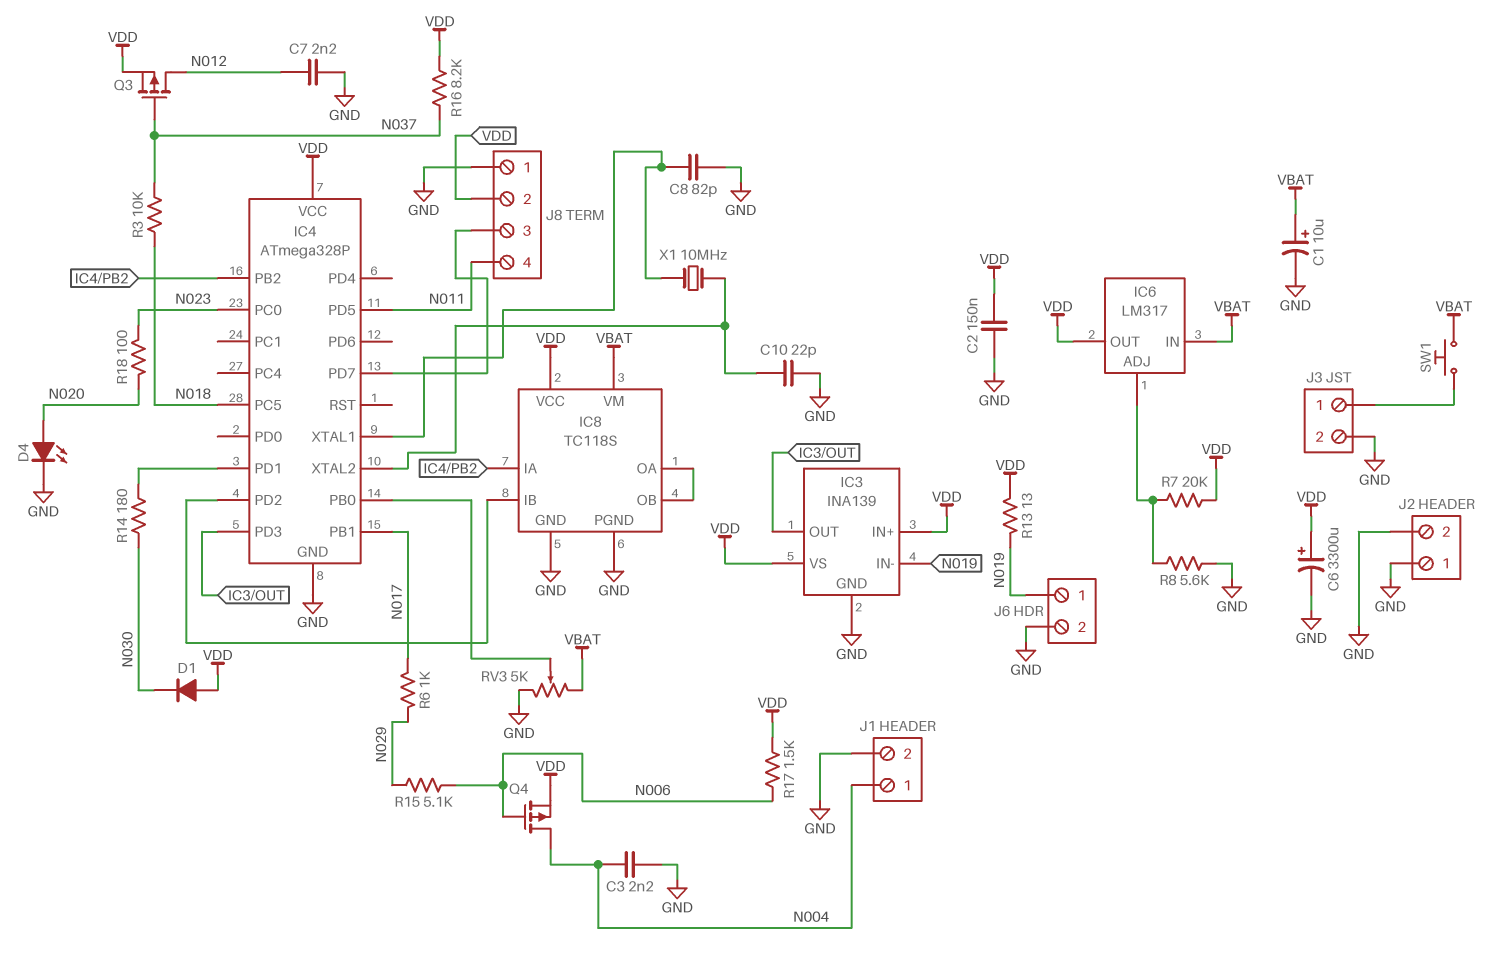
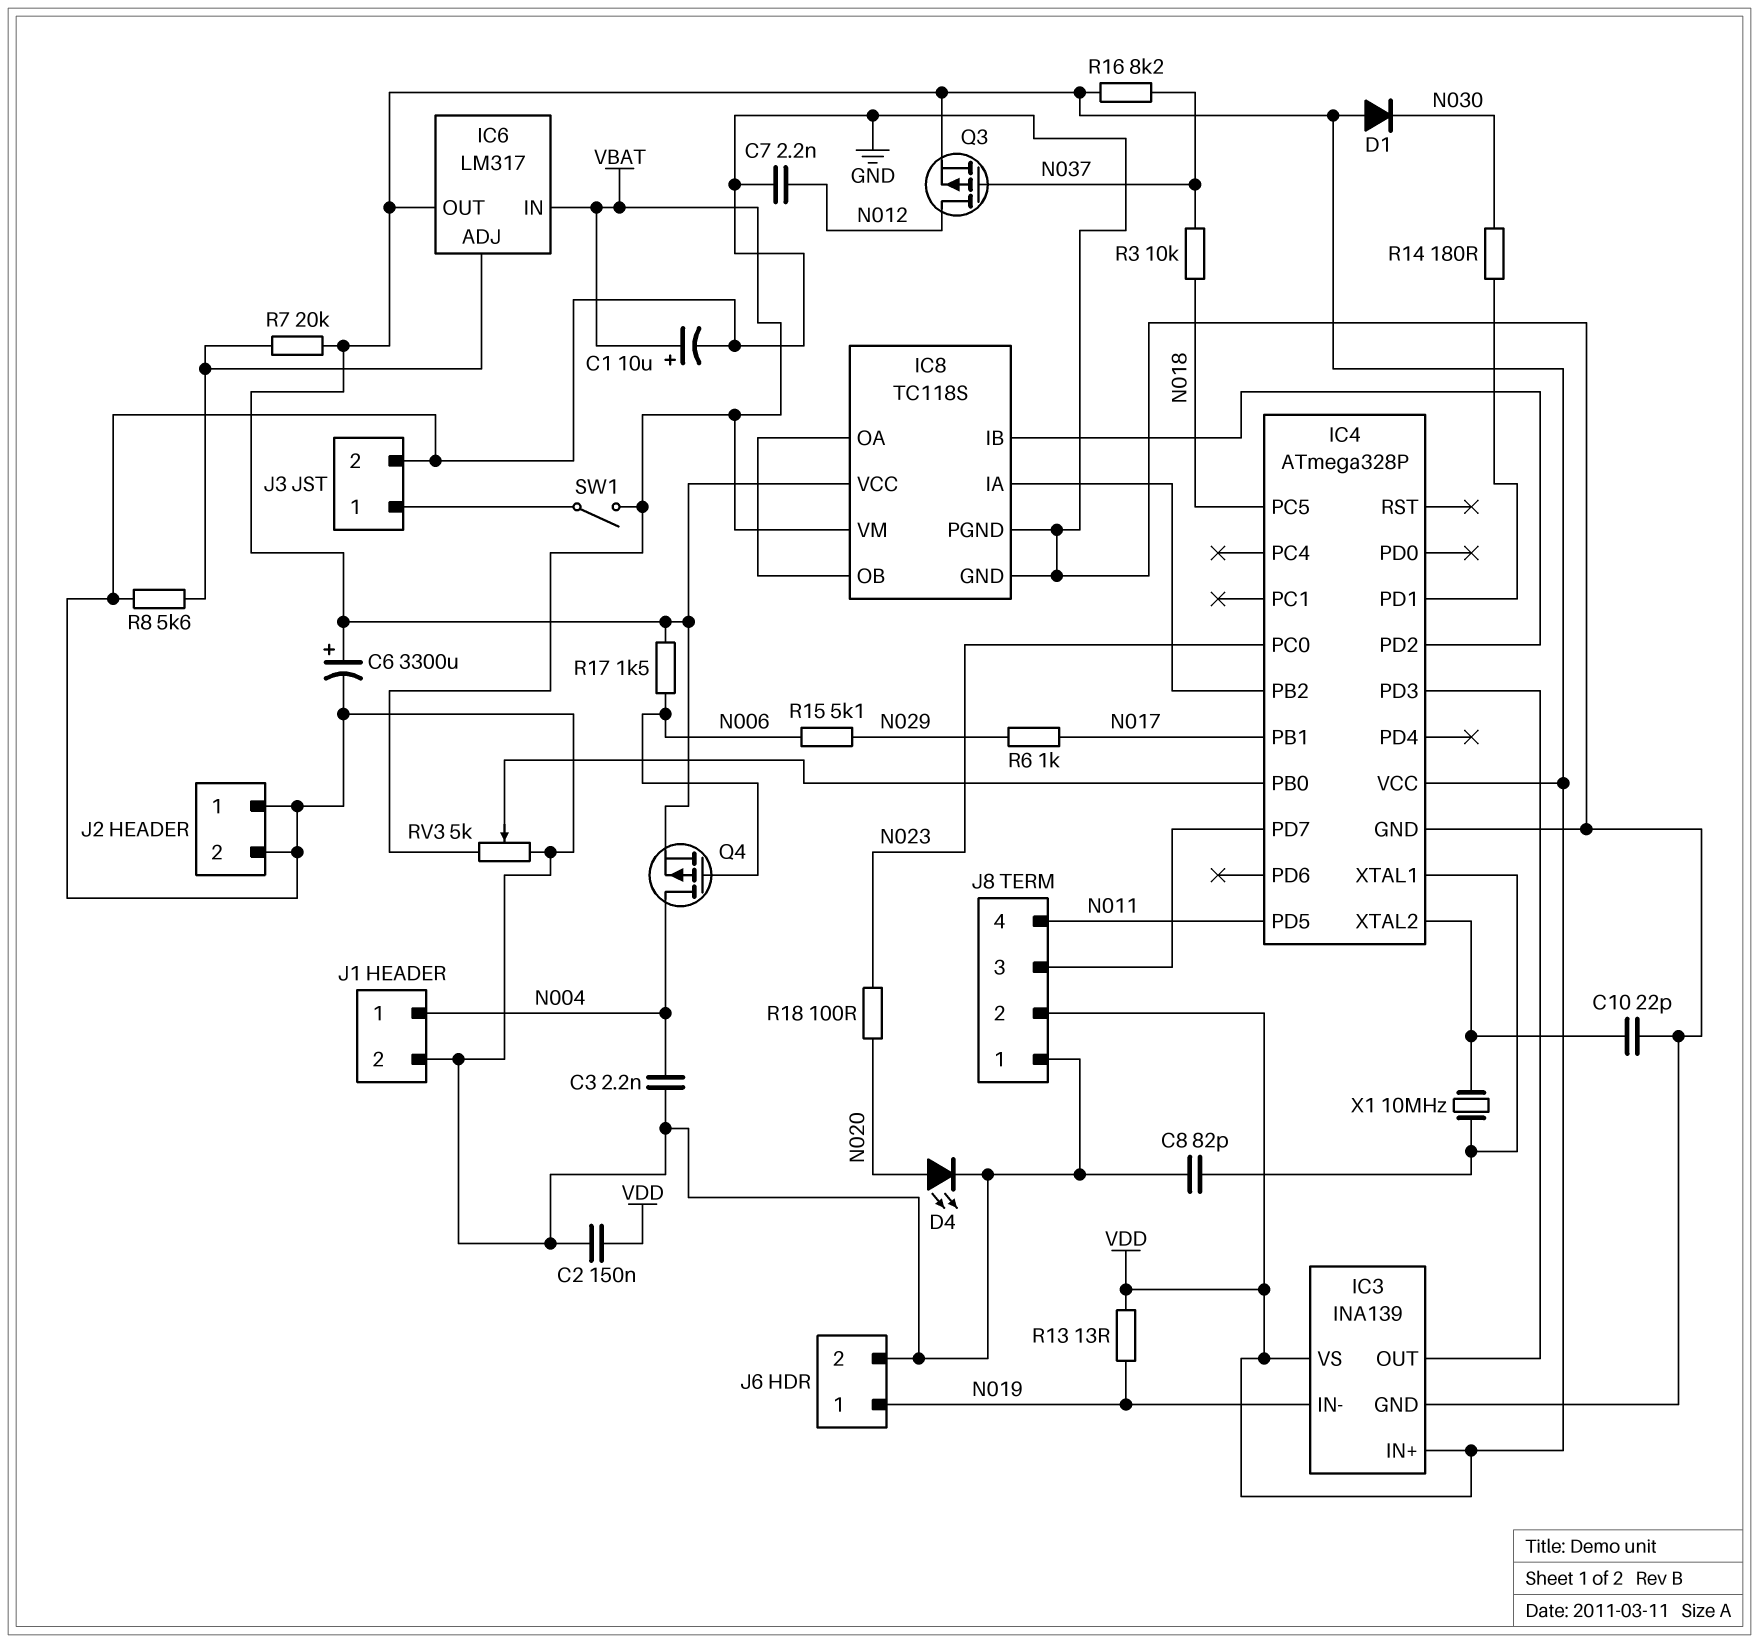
SW1: button (J3/1, VBAT) -> switch (J3/1, VBAT)

